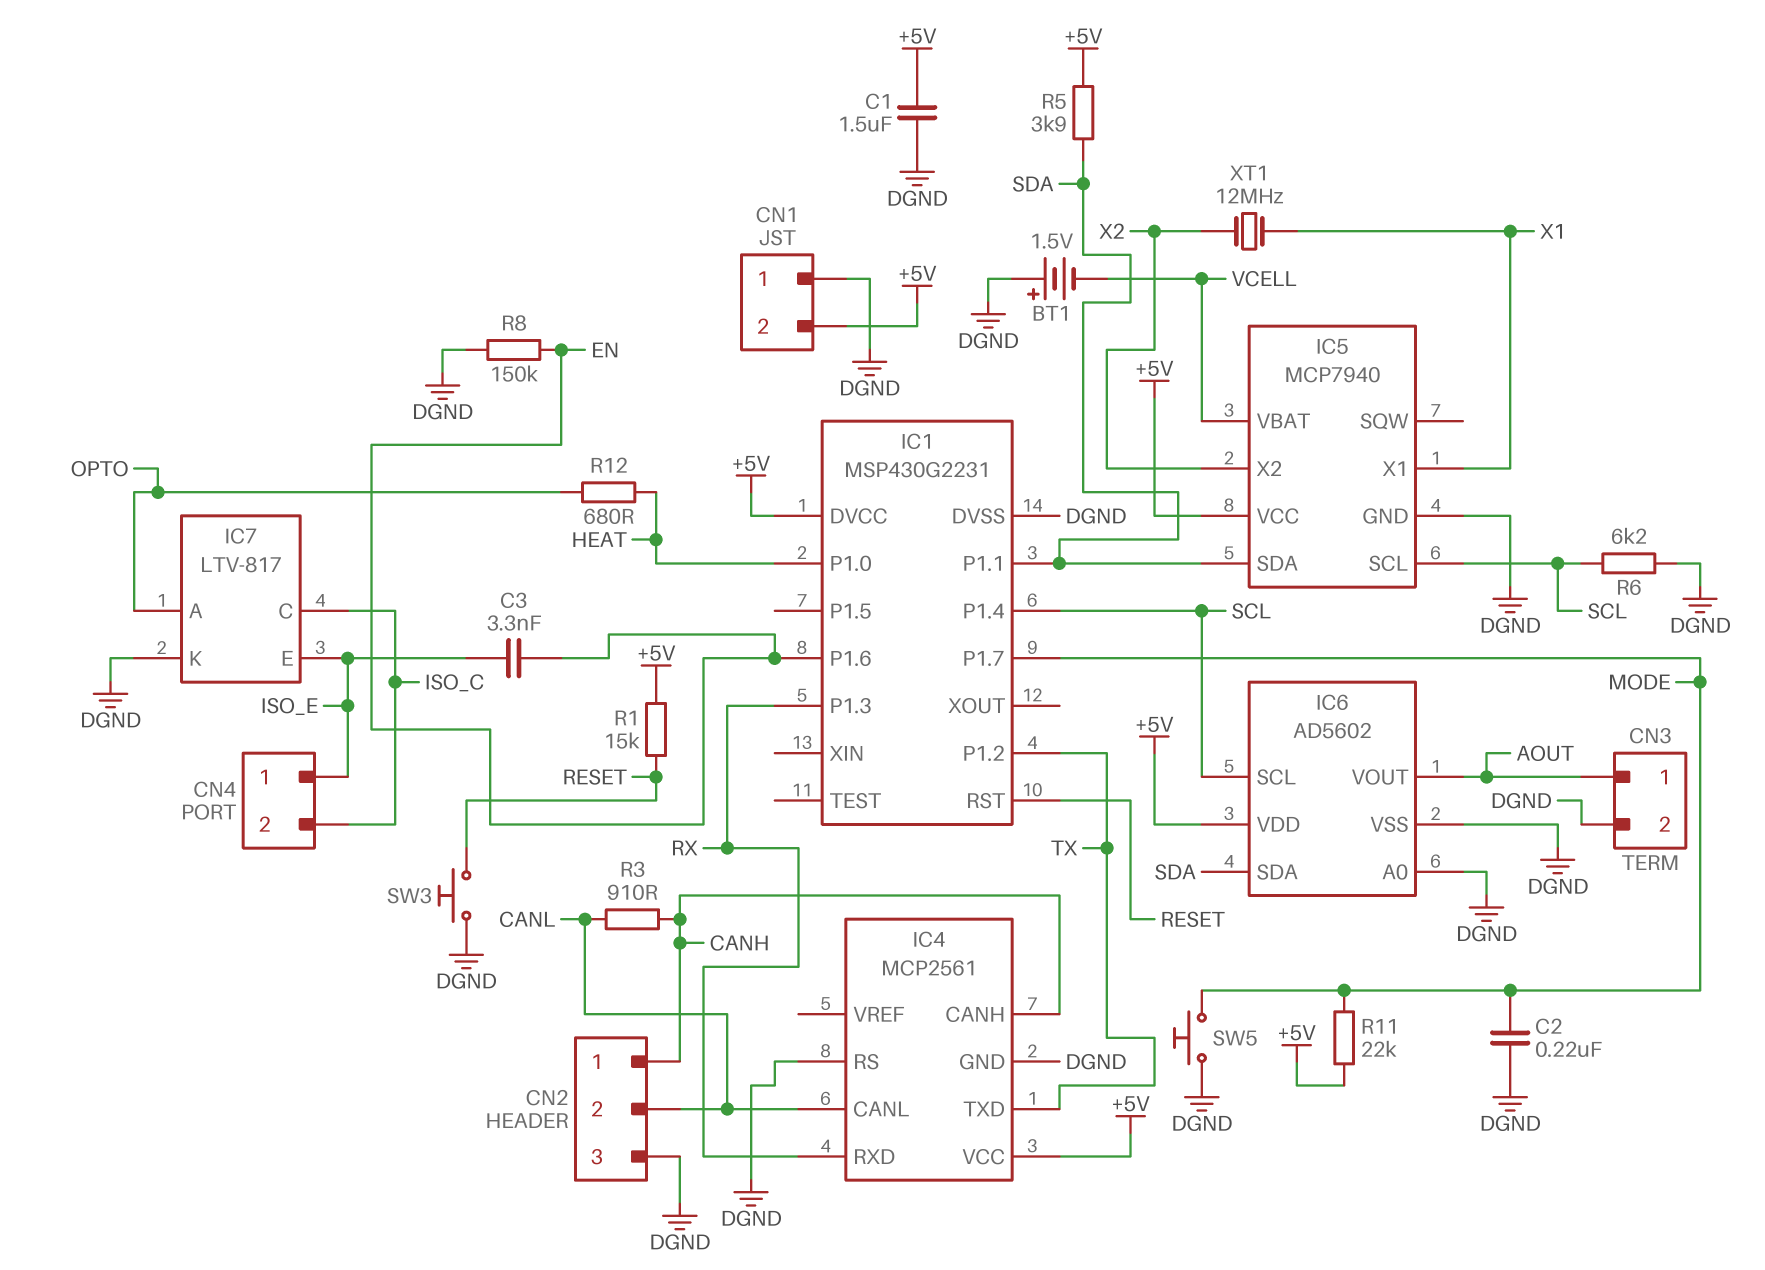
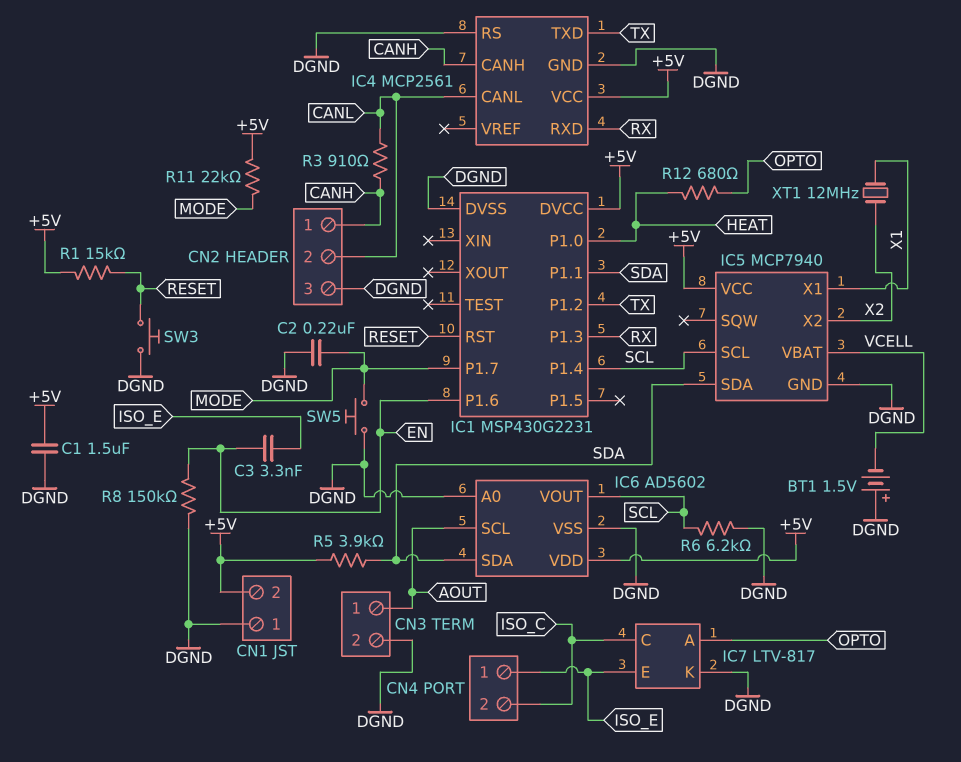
IC6 pin SCL: SCL -> AOUT
IC6 pin VOUT: AOUT -> SCL

